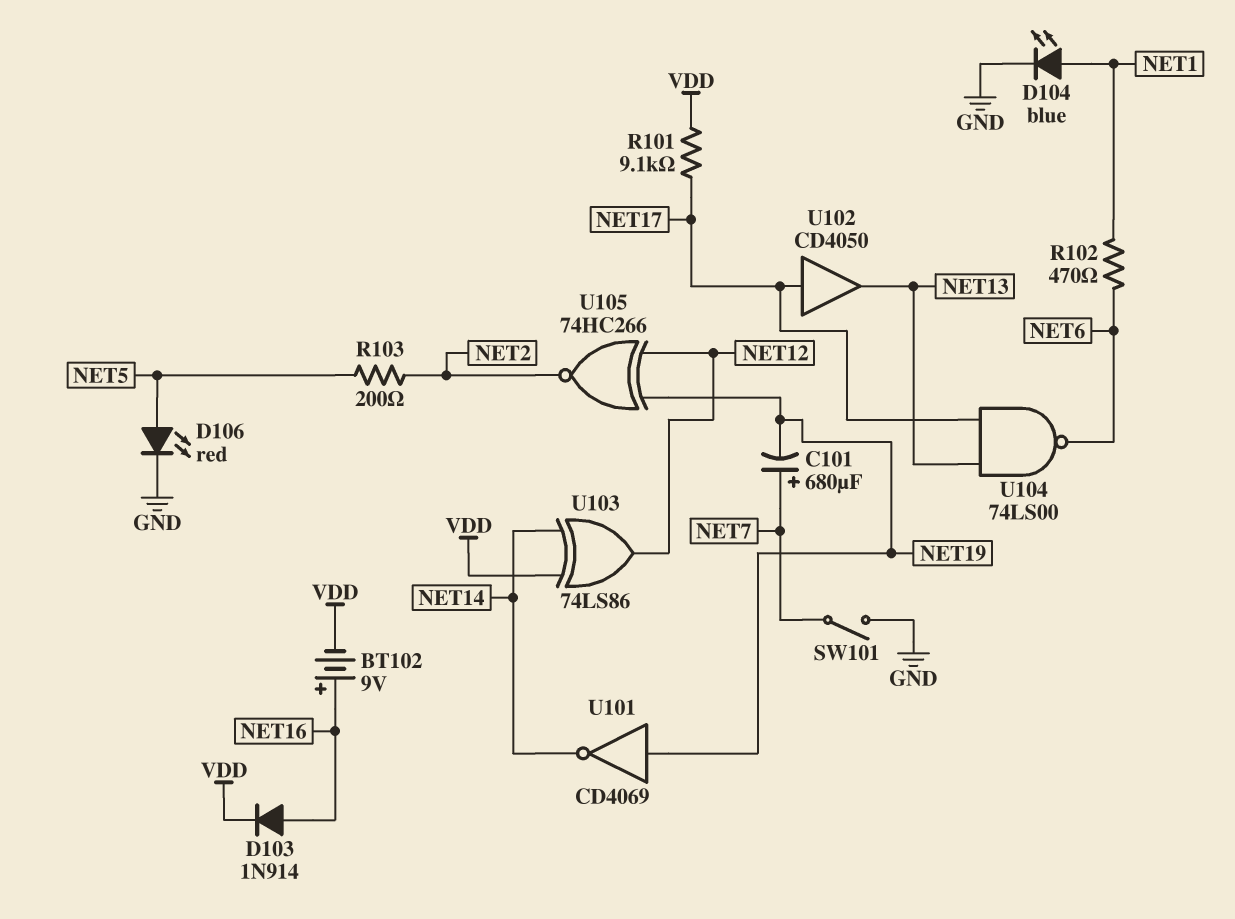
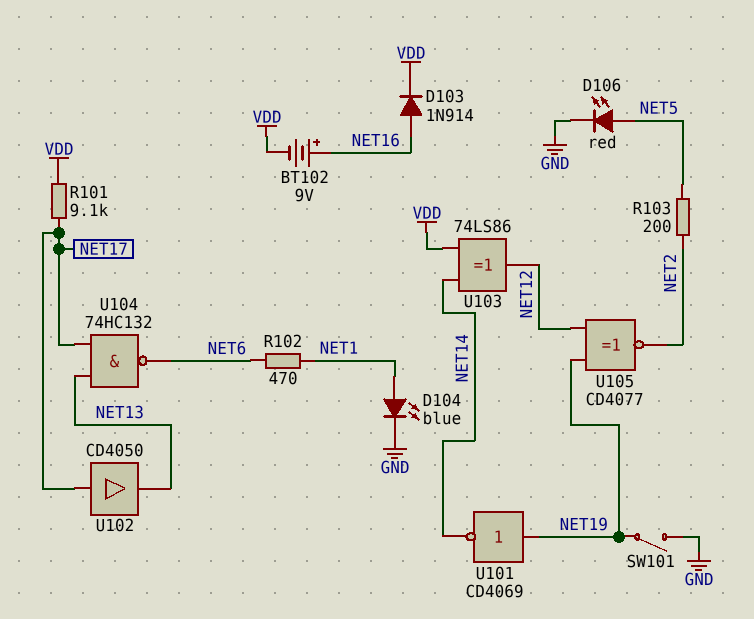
C101: 680uF (plus NET7, minus NET19) -> none
SW101: switch (GND, NET7) -> switch (GND, NET19)
U104: NAND 74LS00 (in NET13, in NET17, out NET6) -> NAND 74HC132 (in NET13, in NET17, out NET6)
U105: XNOR 74HC266 (in NET12, in NET19, out NET2) -> XNOR CD4077 (in NET12, in NET19, out NET2)

